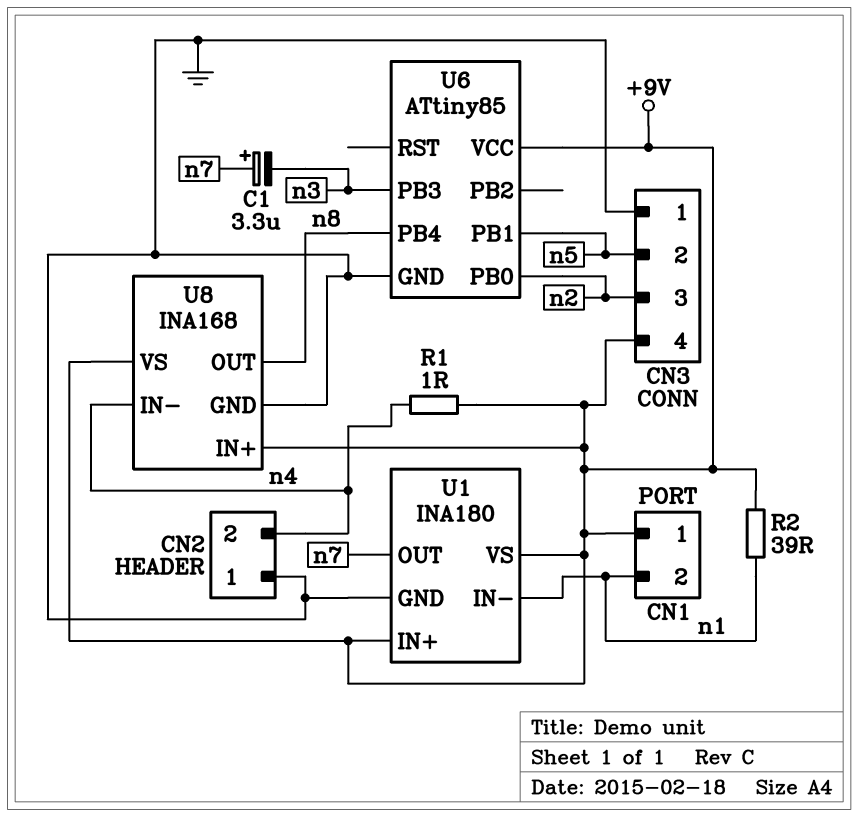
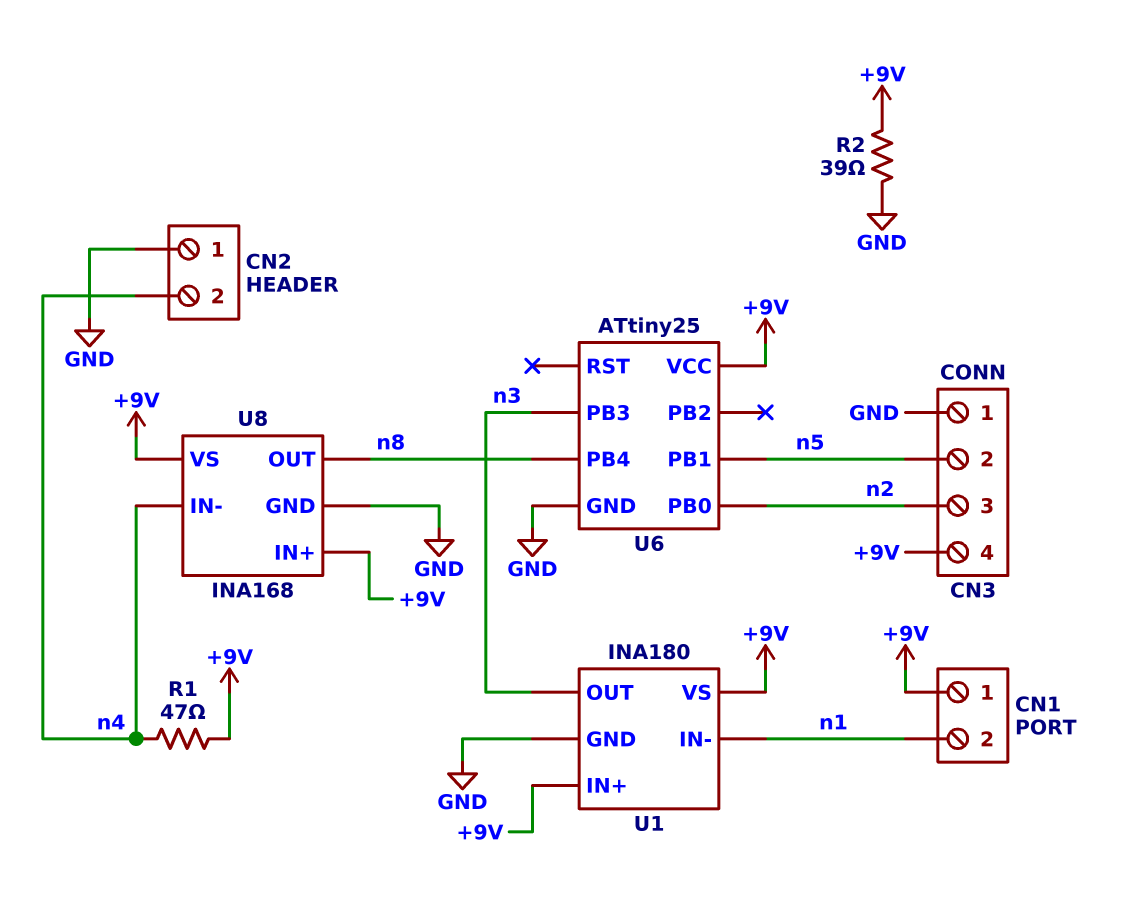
C1: 3.3uF (plus n7, minus n3) -> none
R1: 1 (+9V, n4) -> 47 (+9V, n4)
R2: 39 (+9V, n1) -> 39 (+9V, GND)
U1 pin OUT: n7 -> n3
U6: ATtiny85 -> ATtiny25

